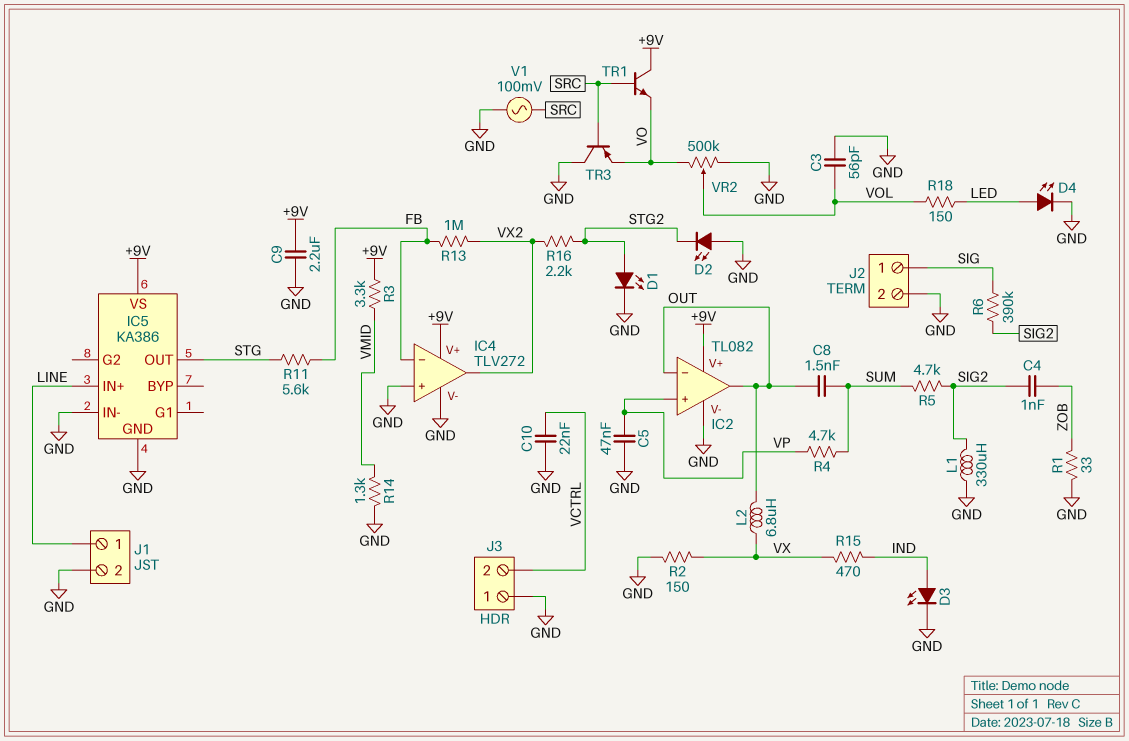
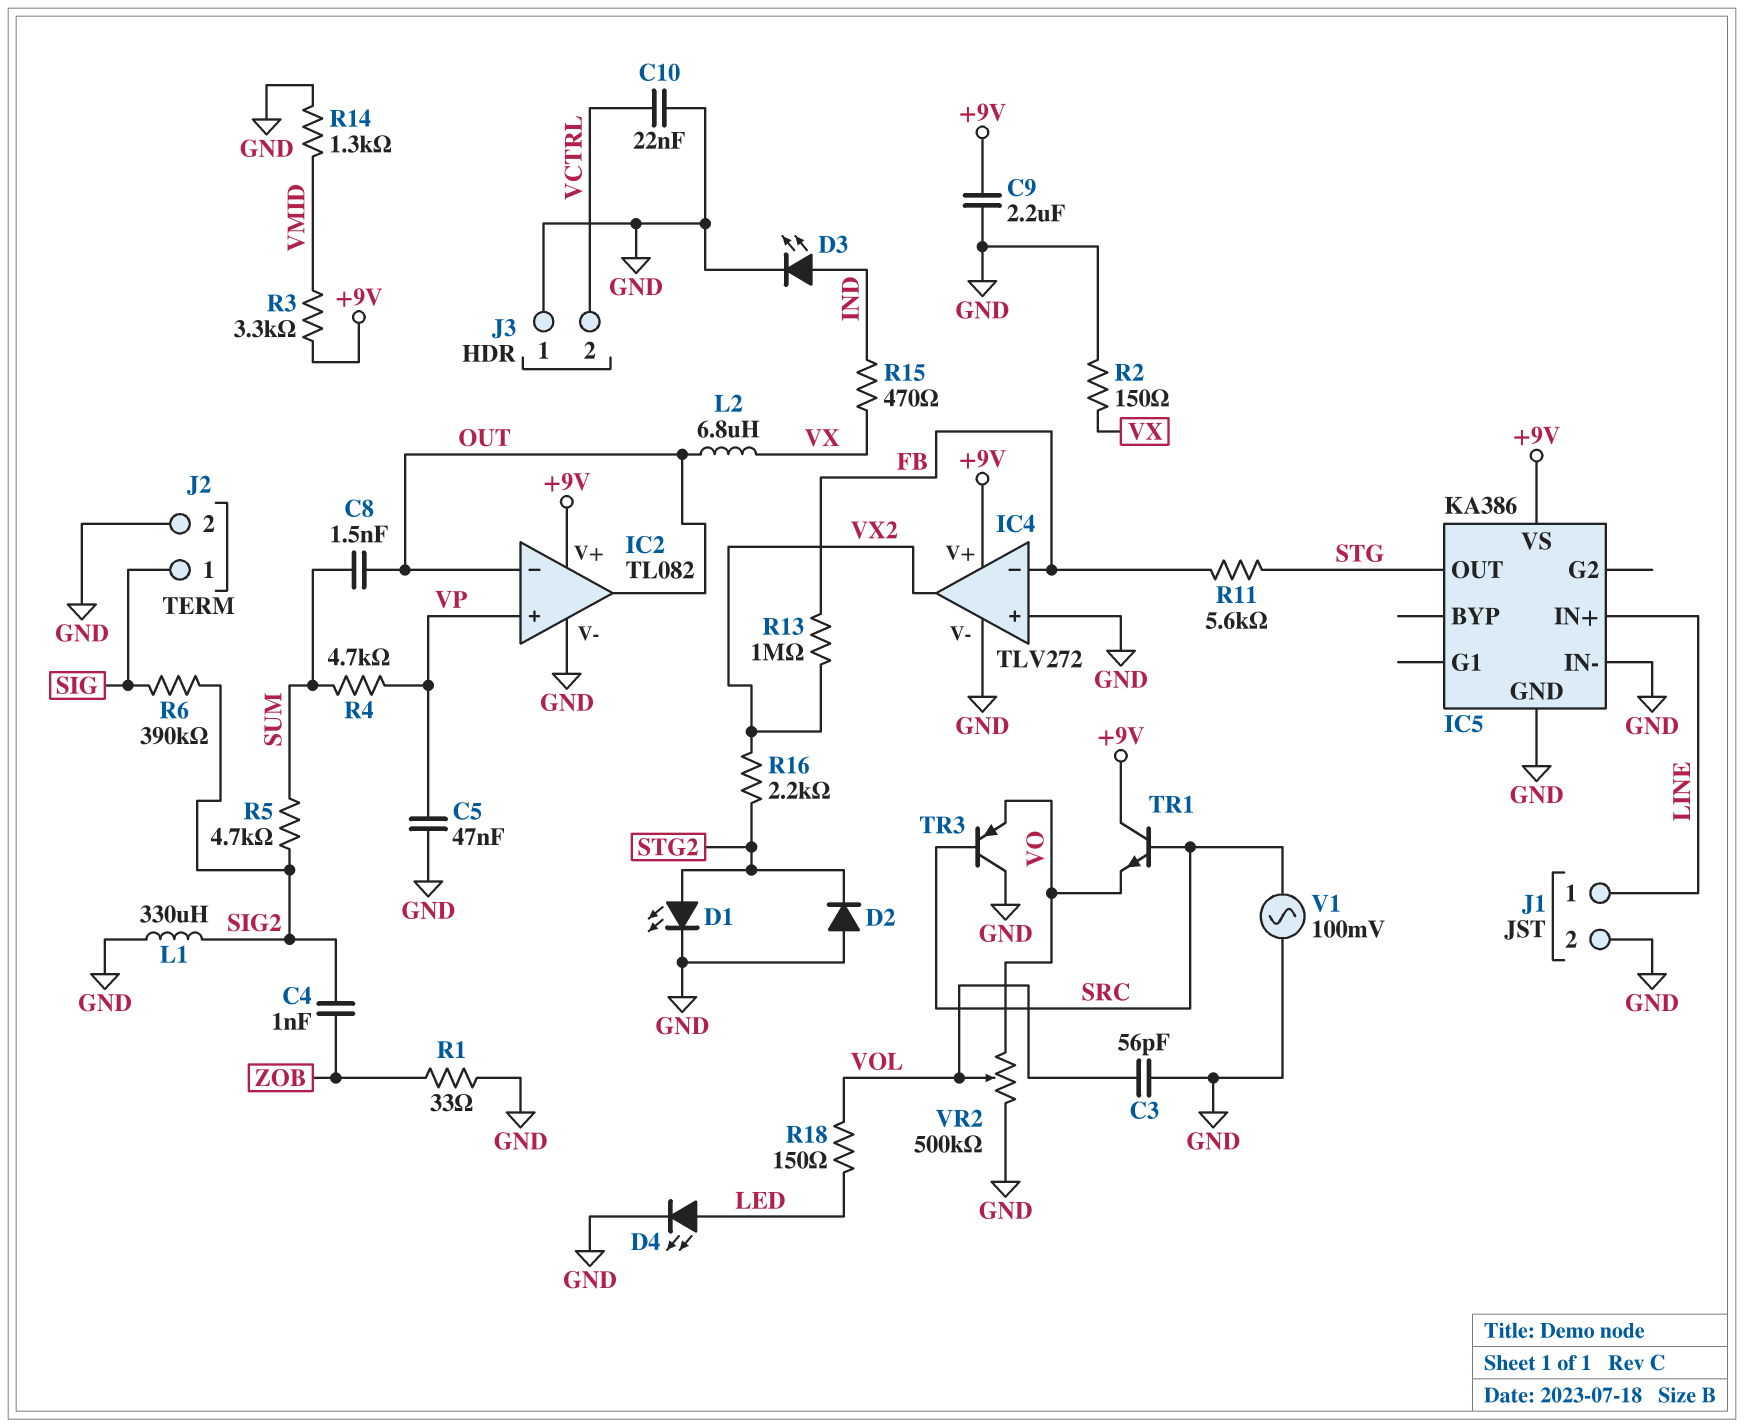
D2: LED (A GND, K STG2) -> diode (A GND, K STG2)

